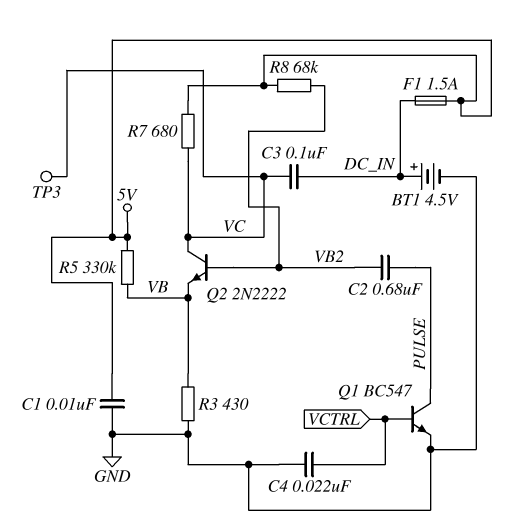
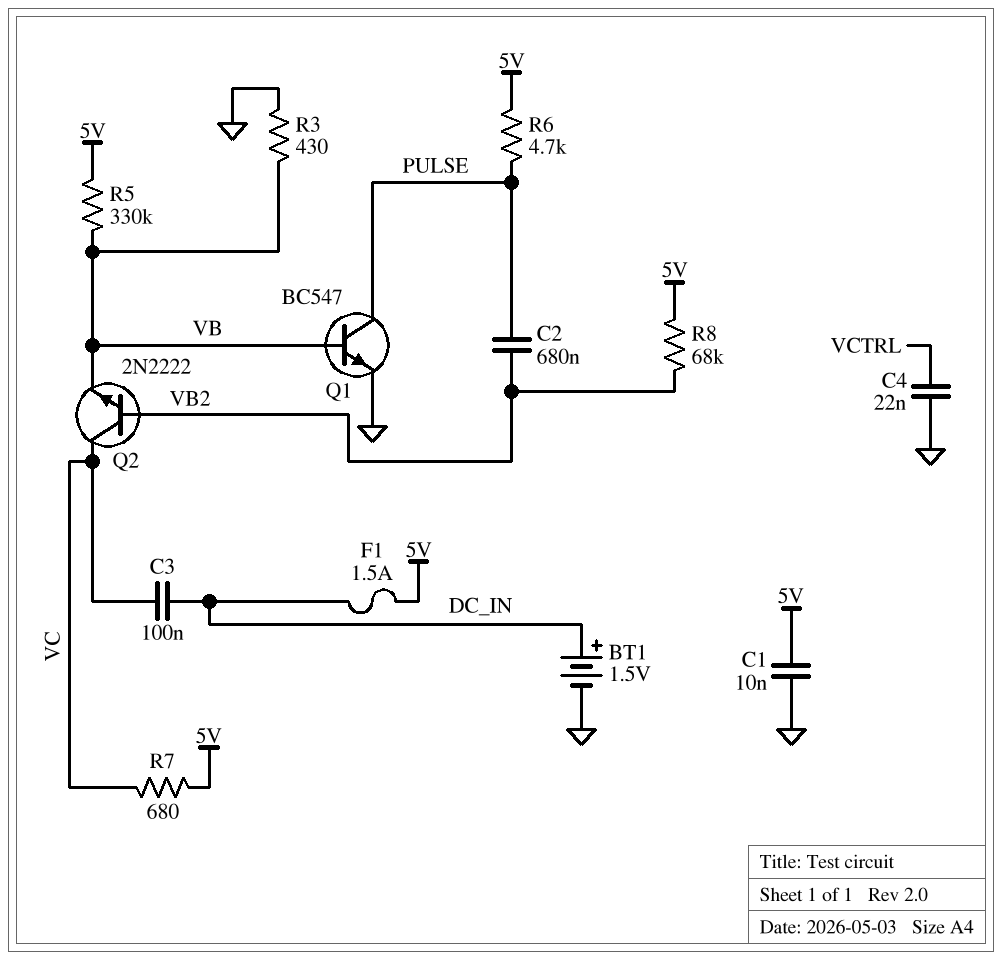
BT1: 4.5V (plus DC_IN, minus GND) -> 1.5V (plus DC_IN, minus GND)
Q1: NPN BC547 (B VCTRL, C PULSE, E GND) -> NPN BC547 (B VB, C PULSE, E GND)
R6: none -> 4.7k (5V, PULSE)
TP3: test point (VC) -> none

